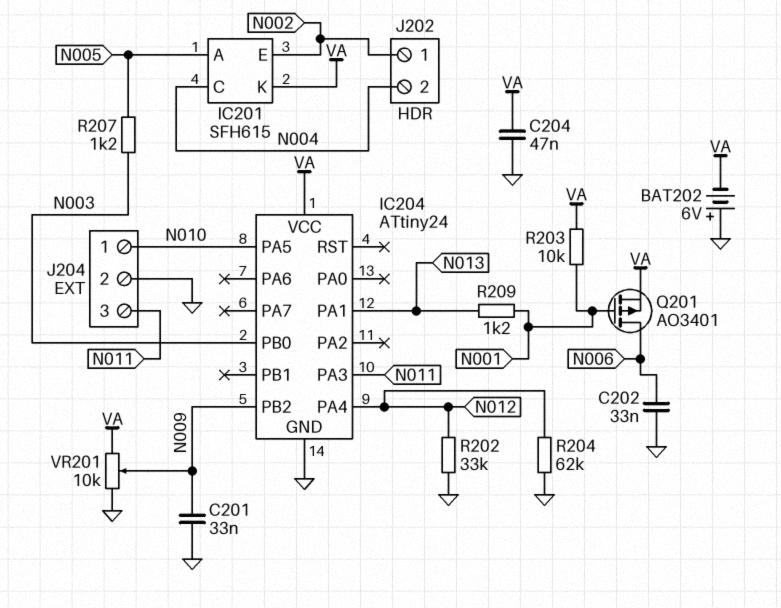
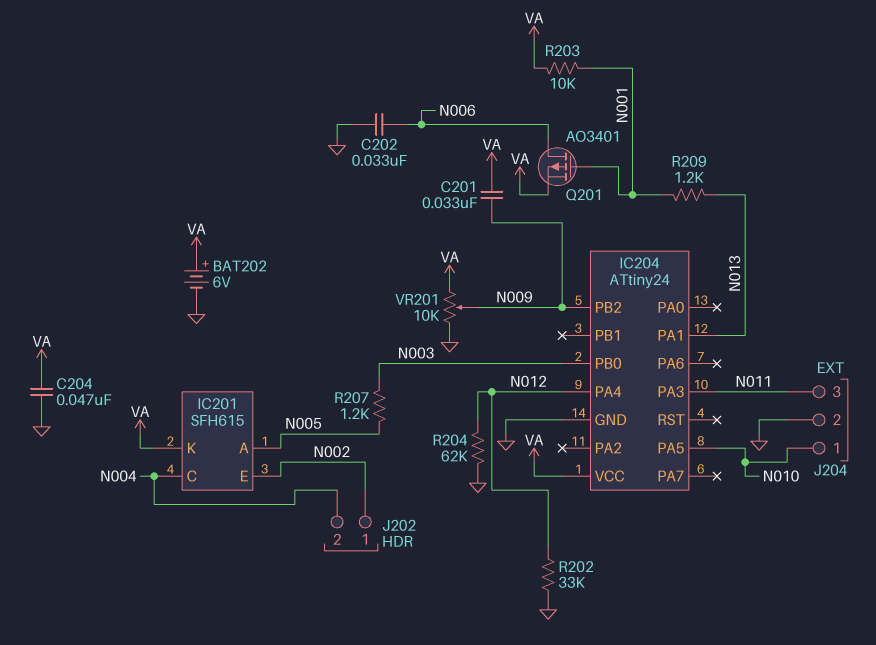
BAT202: 6V (plus GND, minus VA) -> 6V (plus VA, minus GND)
C201: 33nF (GND, N009) -> 33nF (N009, VA)

